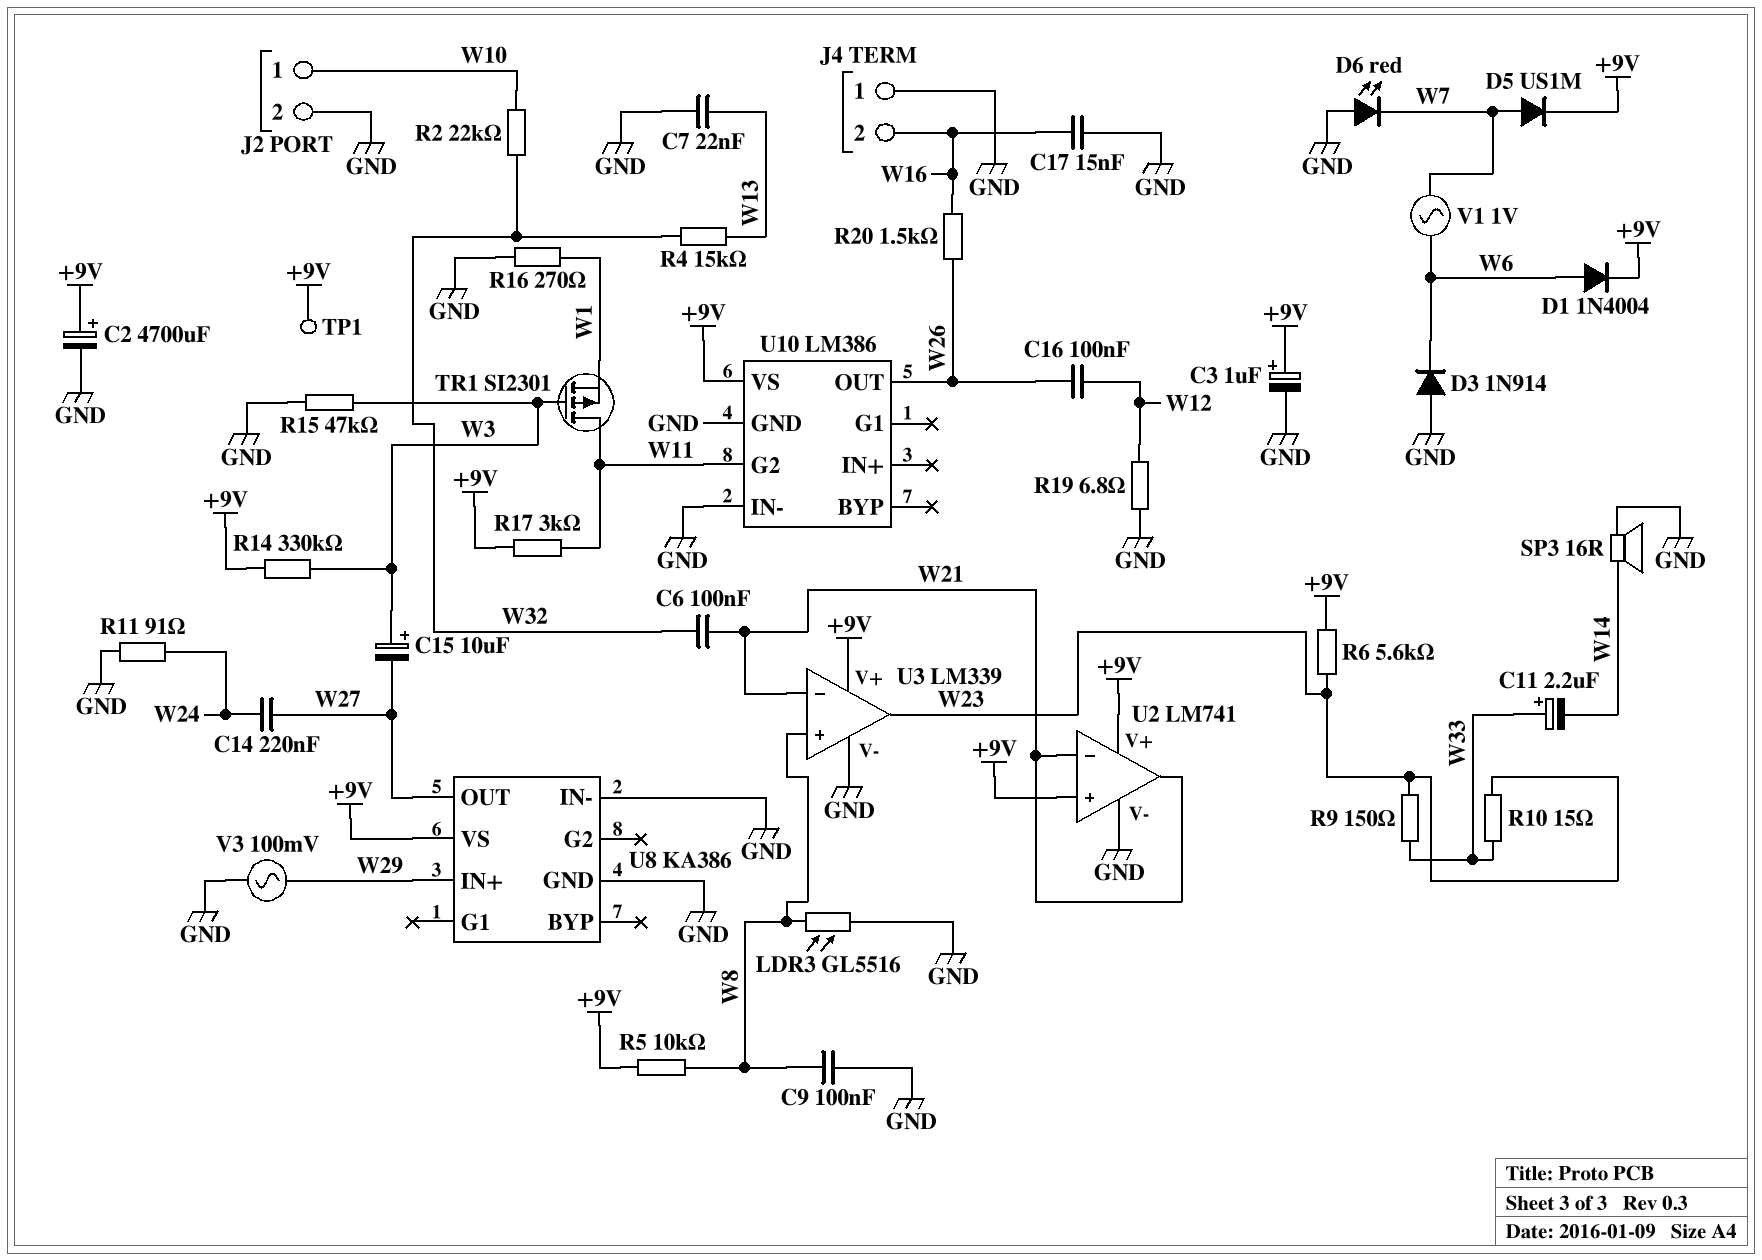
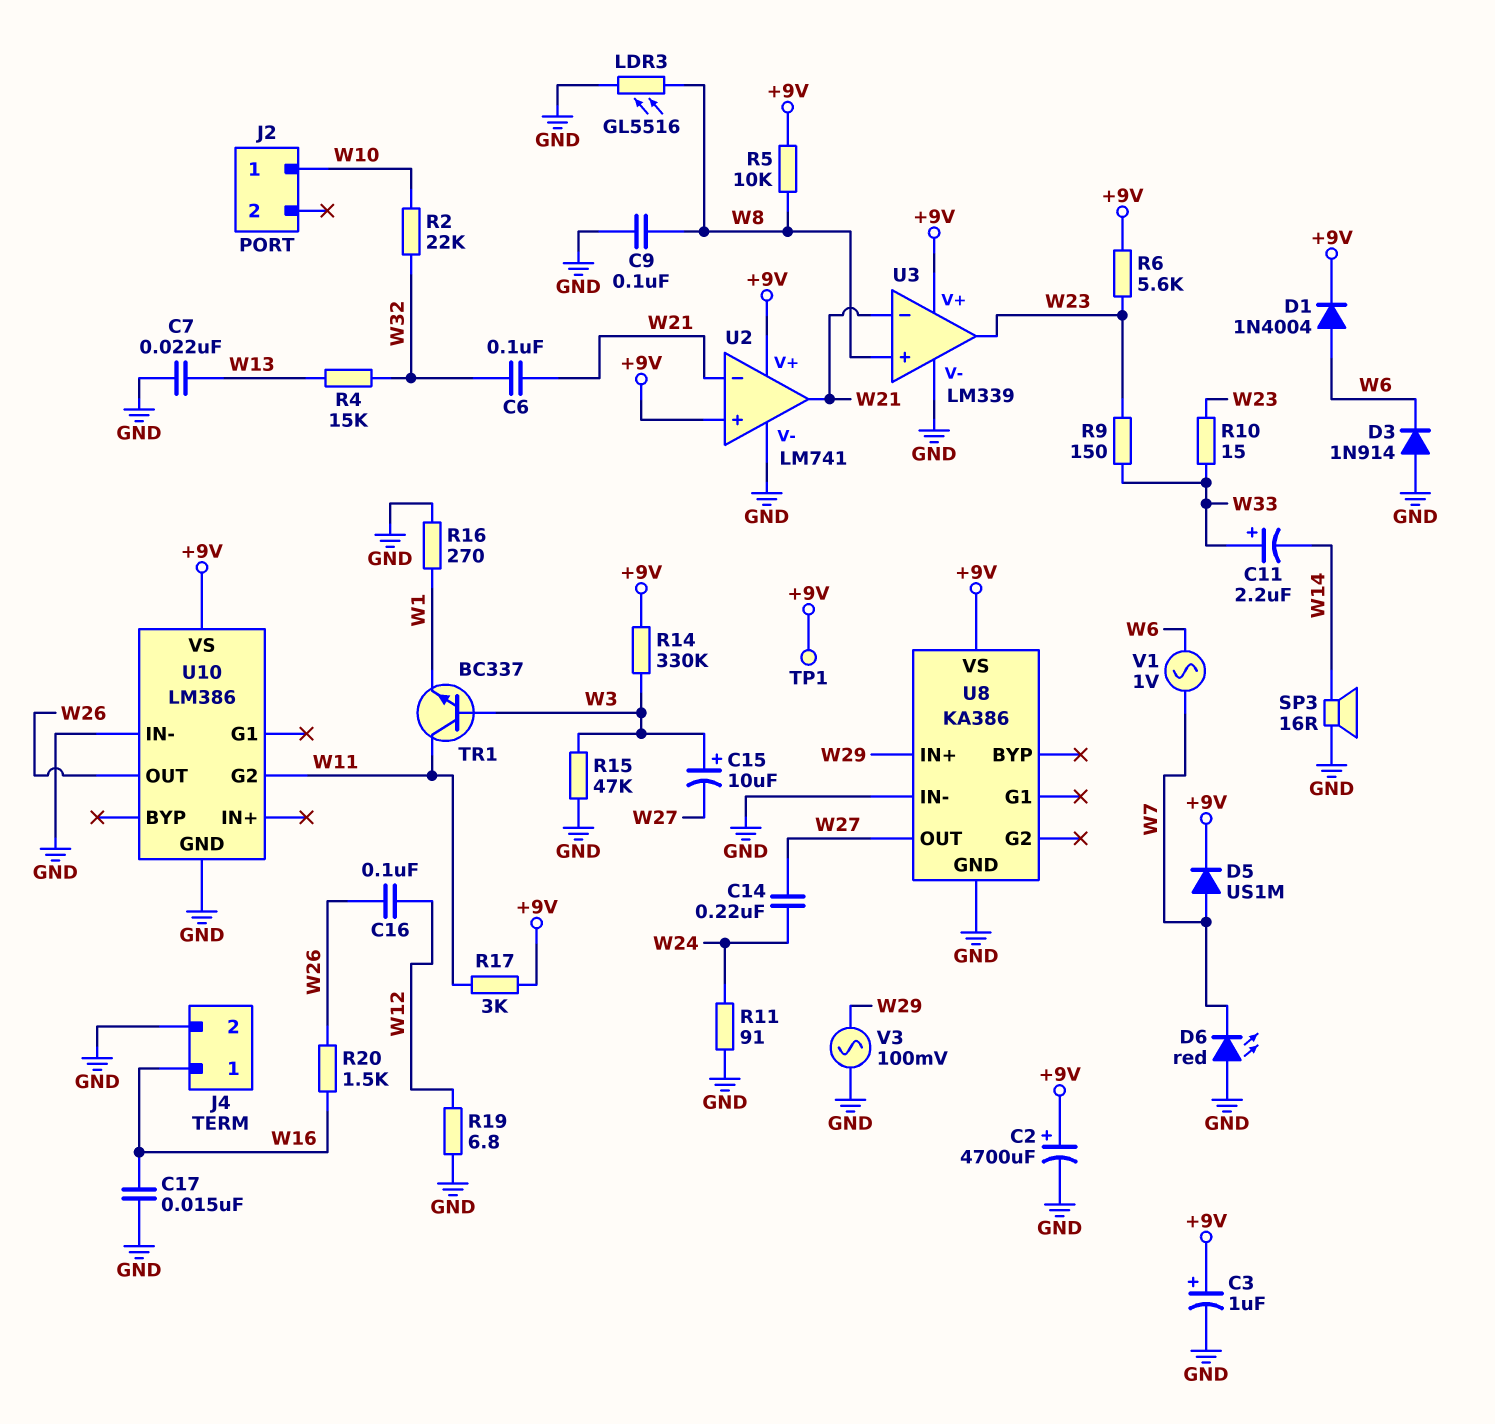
J2 pin 2: GND -> none
J4 pin 1: GND -> W16
J4 pin 2: W16 -> GND
TR1: PMOS SI2301 (G W3, D W11, S W1) -> NPN BC337 (B W3, C W11, E W1)

